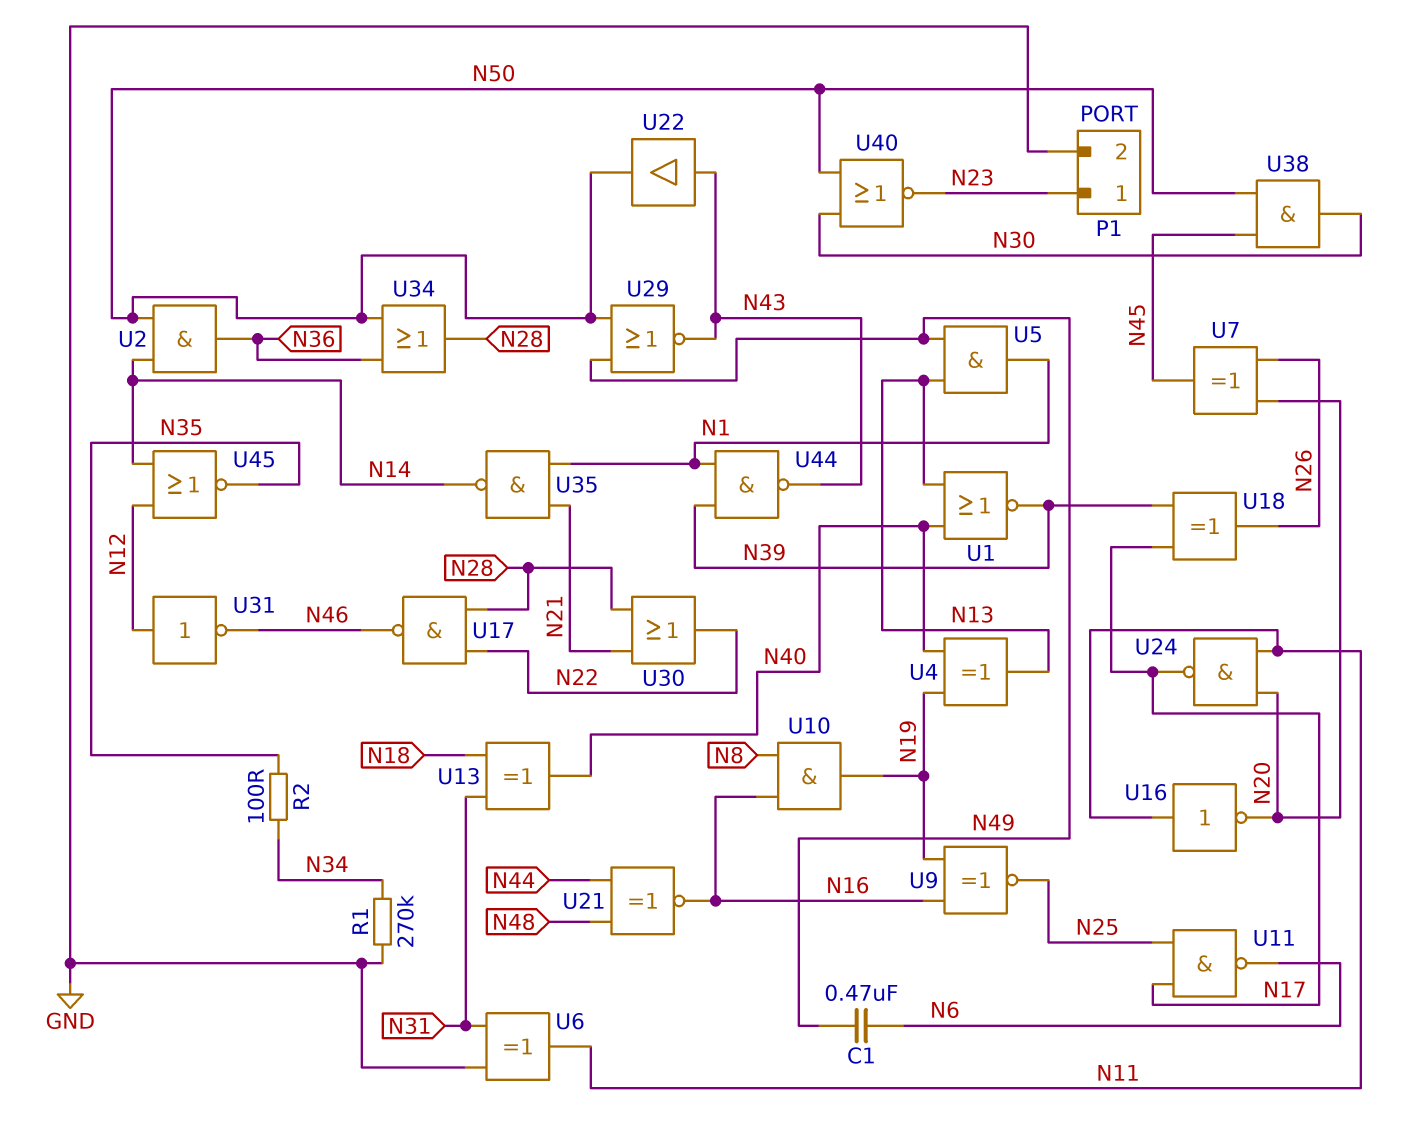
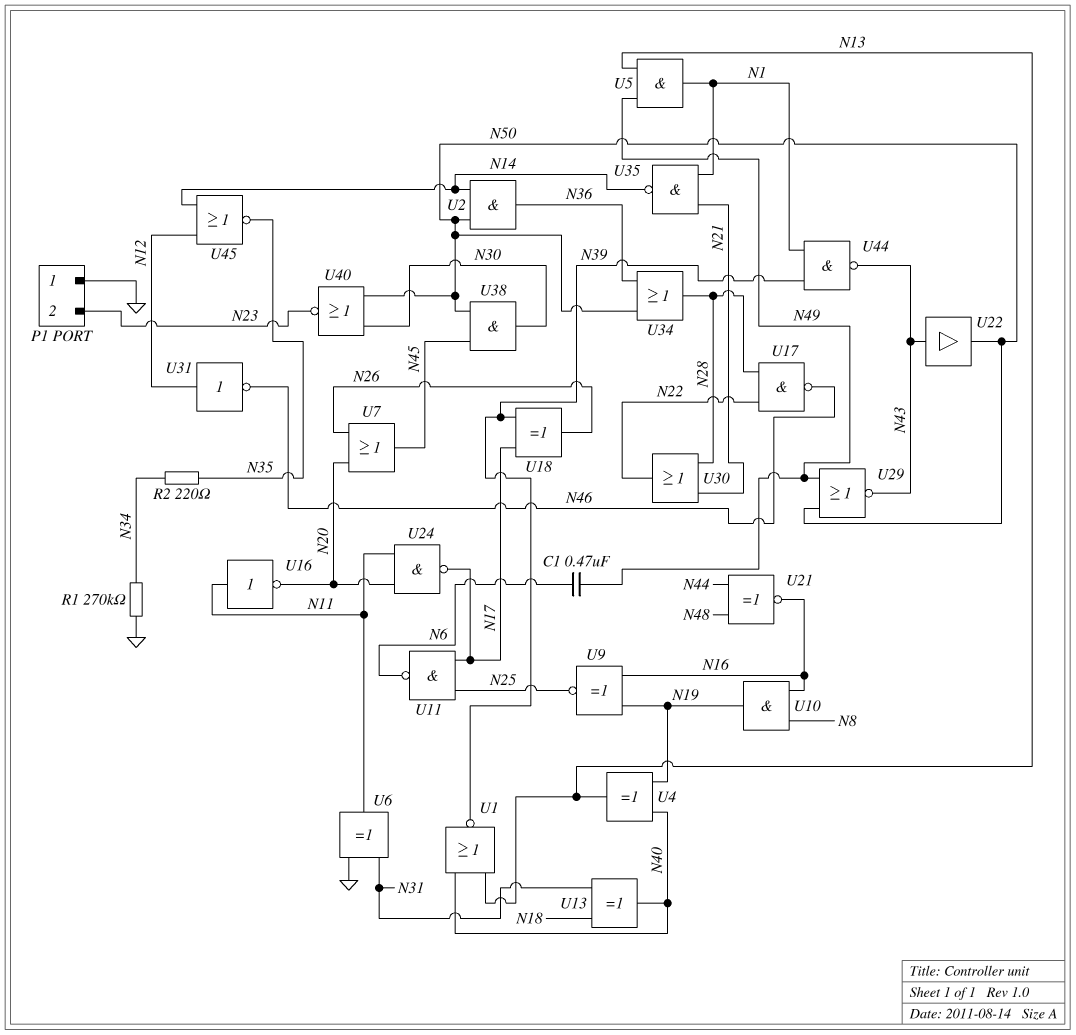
P1 pin 1: N23 -> GND
P1 pin 2: GND -> N23
R2: 100 (N34, N35) -> 220 (N34, N35)
U7: XOR (in N20, in N26, out N45) -> OR (in N20, in N26, out N45)

